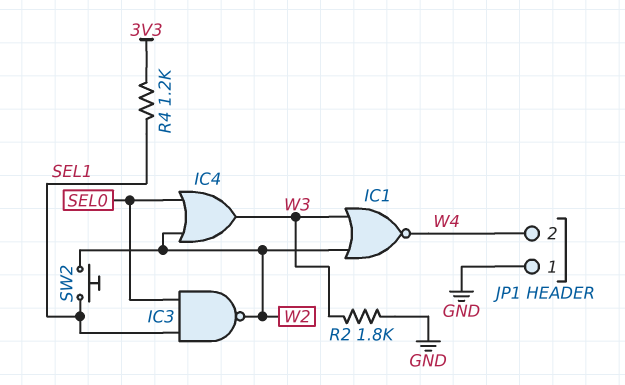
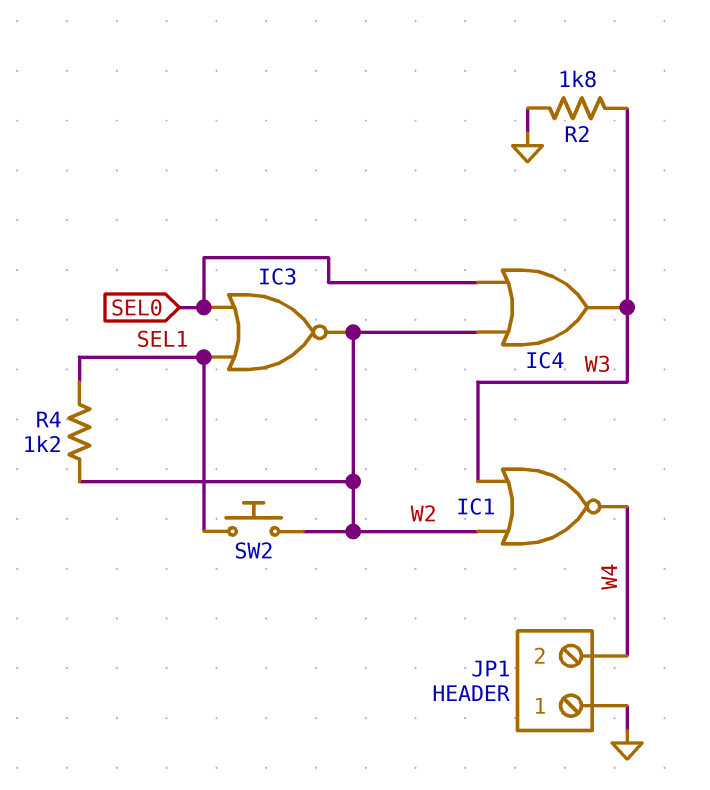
IC3: NAND (in SEL0, in SEL1, out W2) -> NOR (in SEL0, in SEL1, out W2)
R4: 1.2k (3V3, SEL1) -> 1.2k (SEL1, W2)

